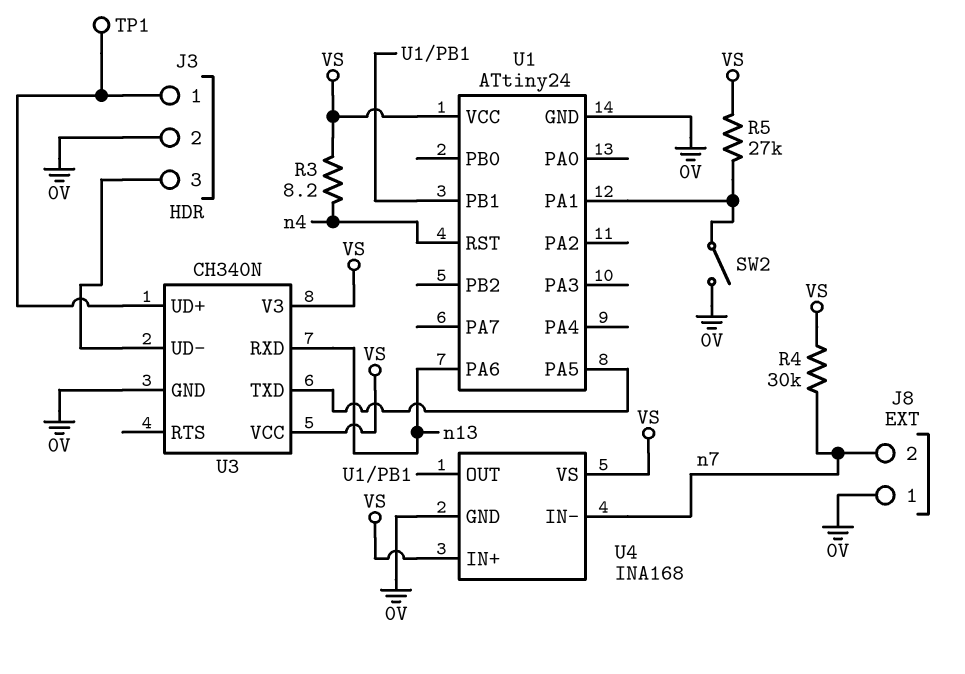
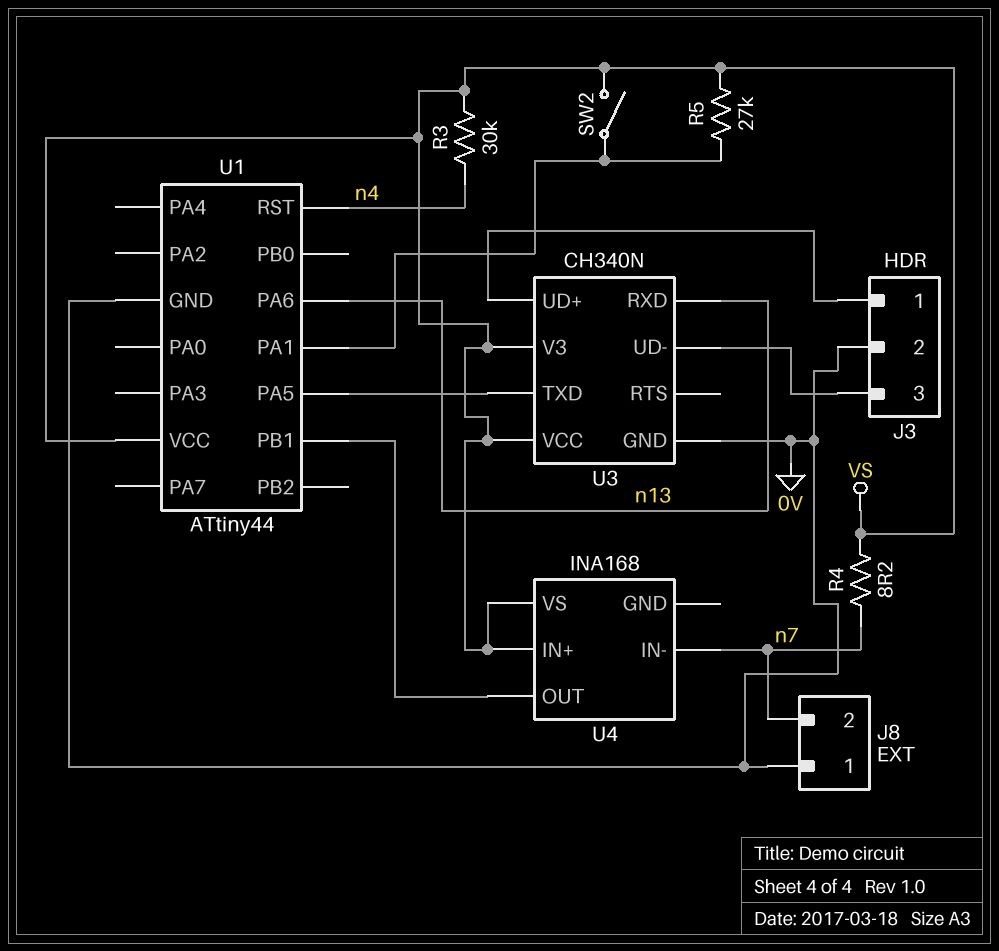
R3: 8.2 (VS, n4) -> 30k (VS, n4)
R4: 30k (VS, n7) -> 8.2 (VS, n7)
SW2: switch (0V, U1/PA1) -> switch (U1/PA1, VS)
TP1: test point (J3/1) -> none
U1: ATtiny24 -> ATtiny44
U4 pin GND: 0V -> none

